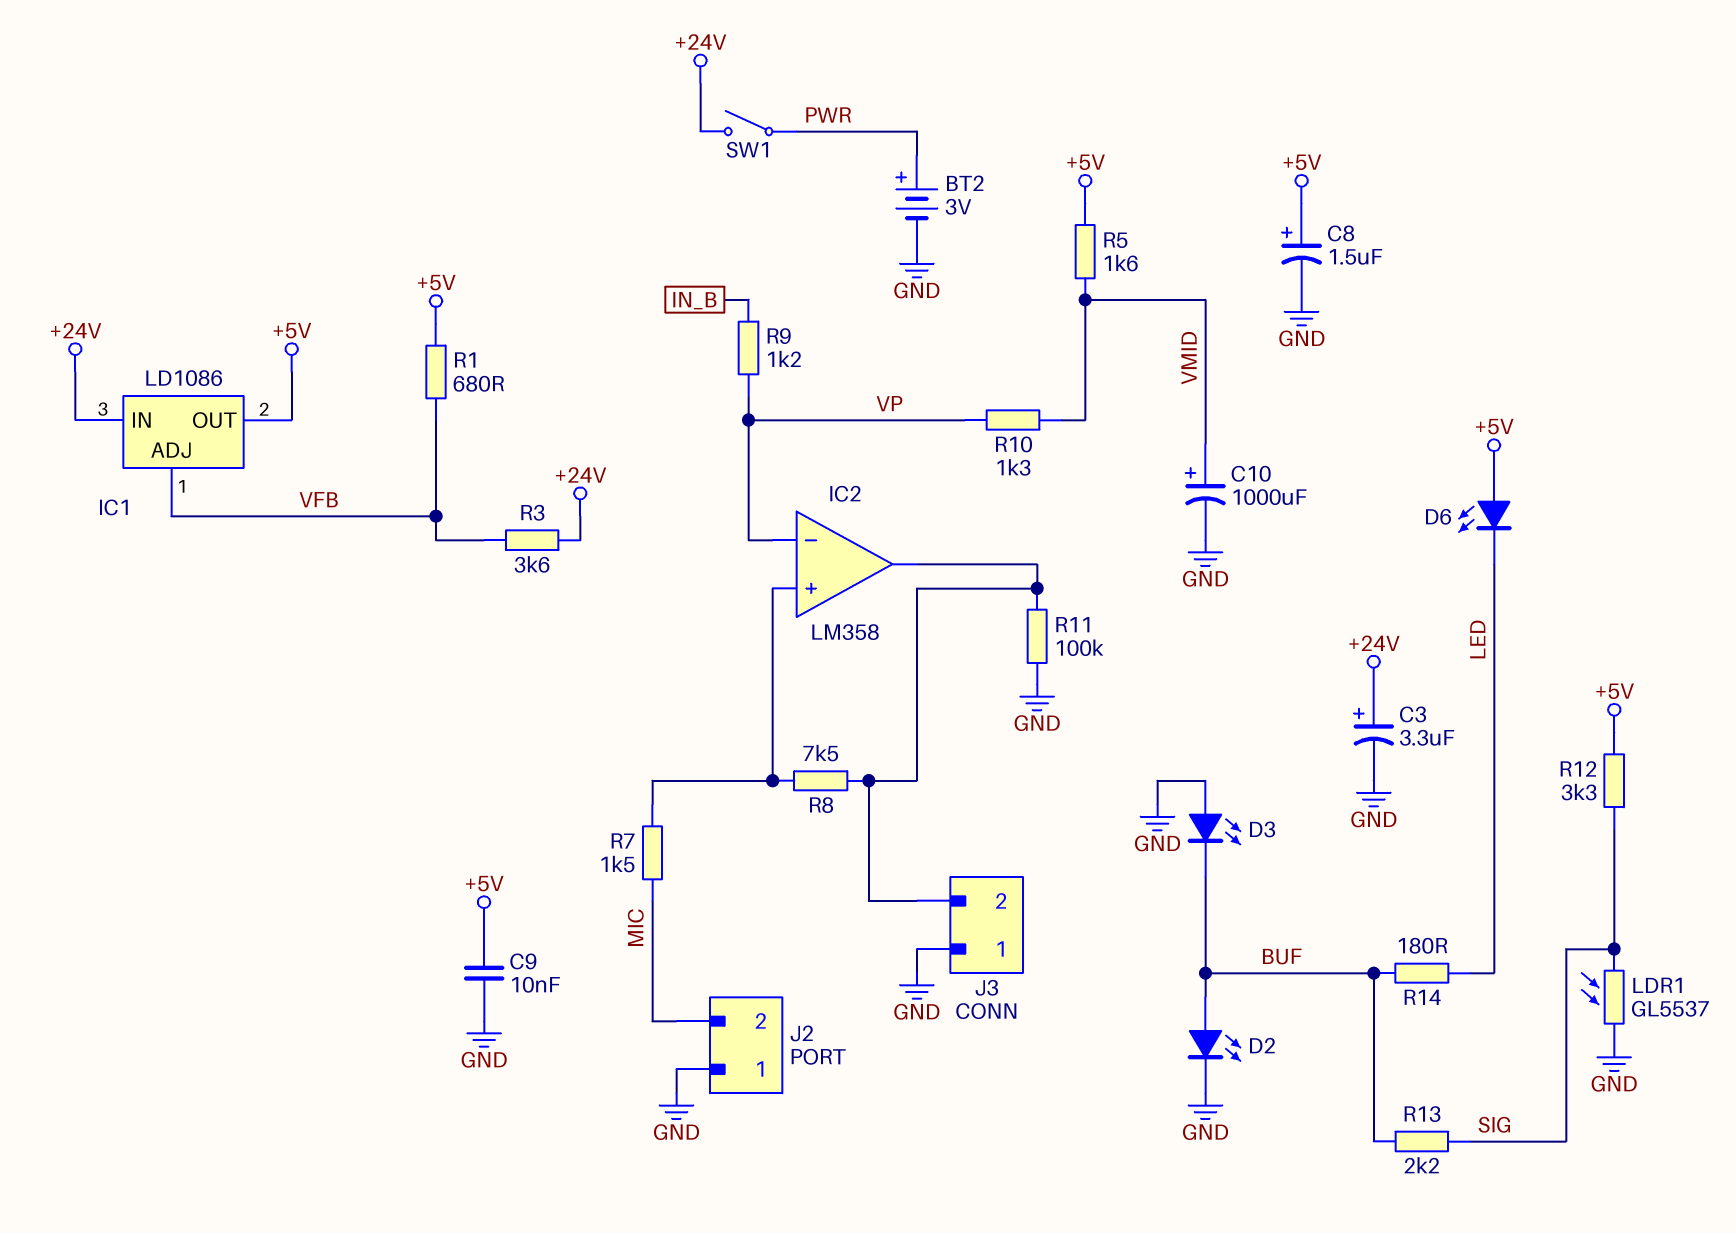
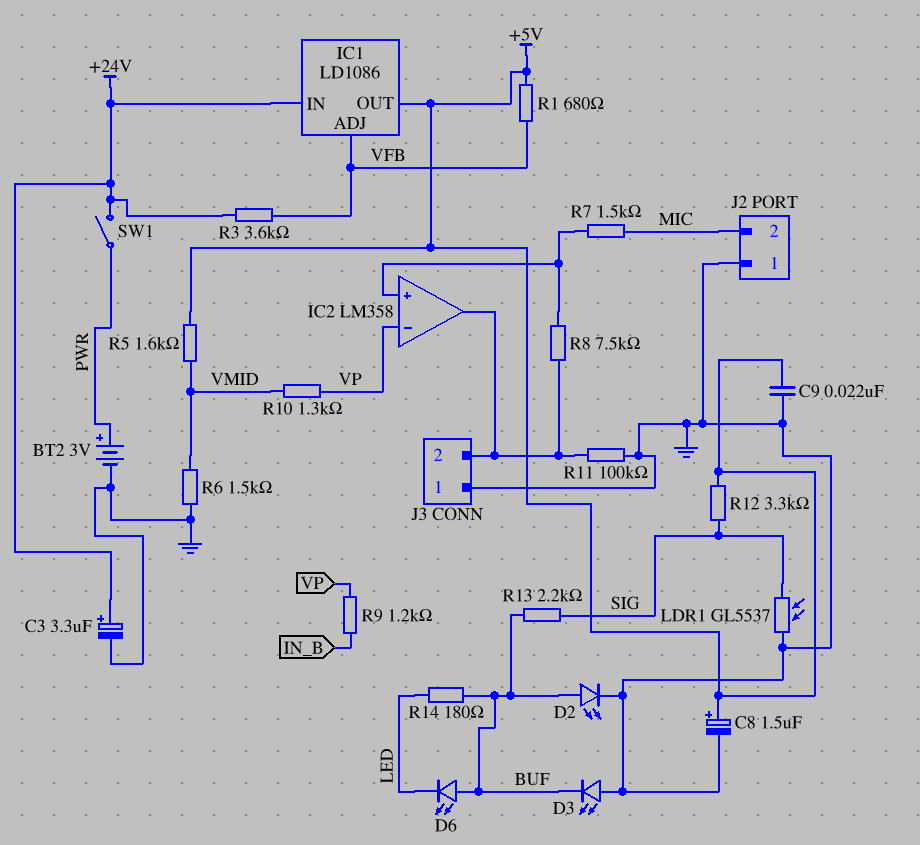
C9: 10nF (+5V, GND) -> 22nF (+5V, GND)
C10: 1000uF (plus VMID, minus GND) -> none
D6: LED (A +5V, K LED) -> LED (A BUF, K LED)
R6: none -> 1.5k (GND, VMID)

